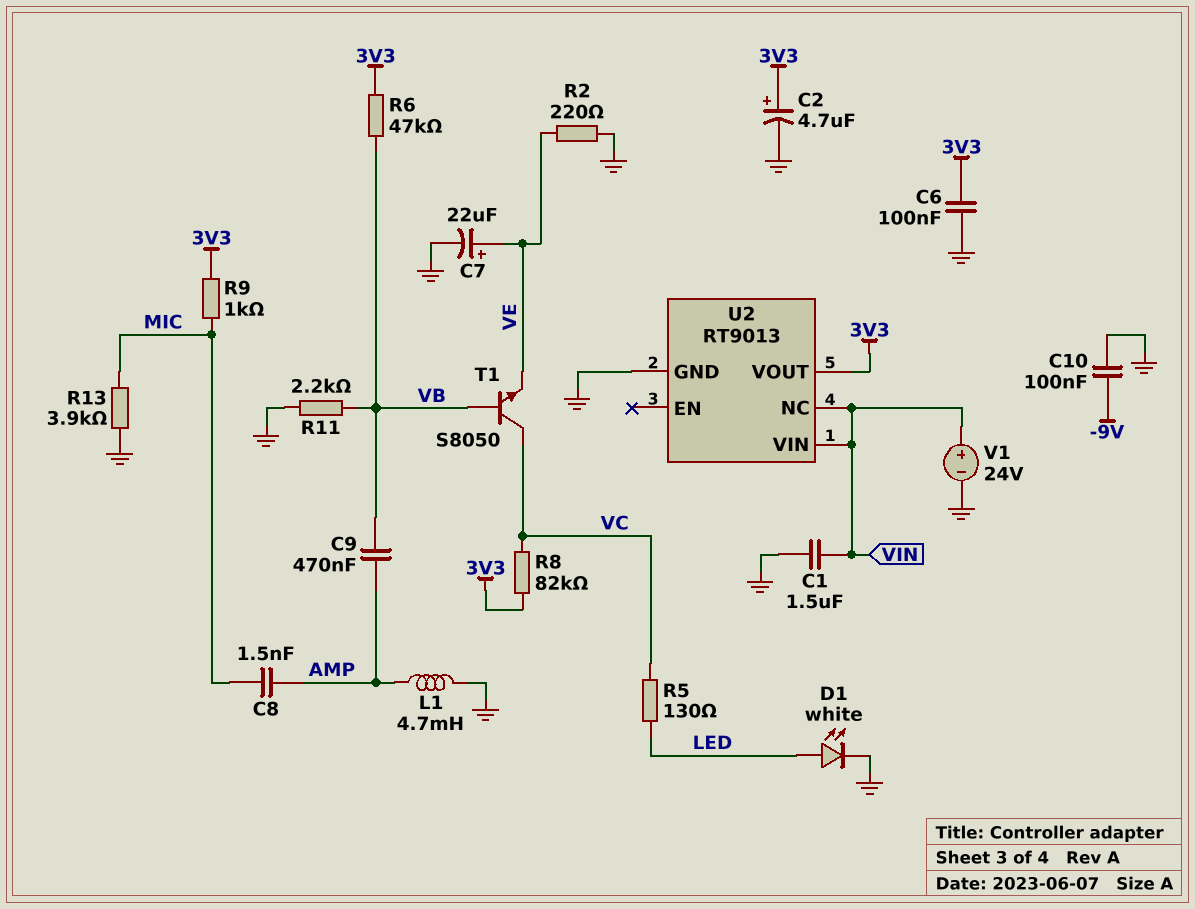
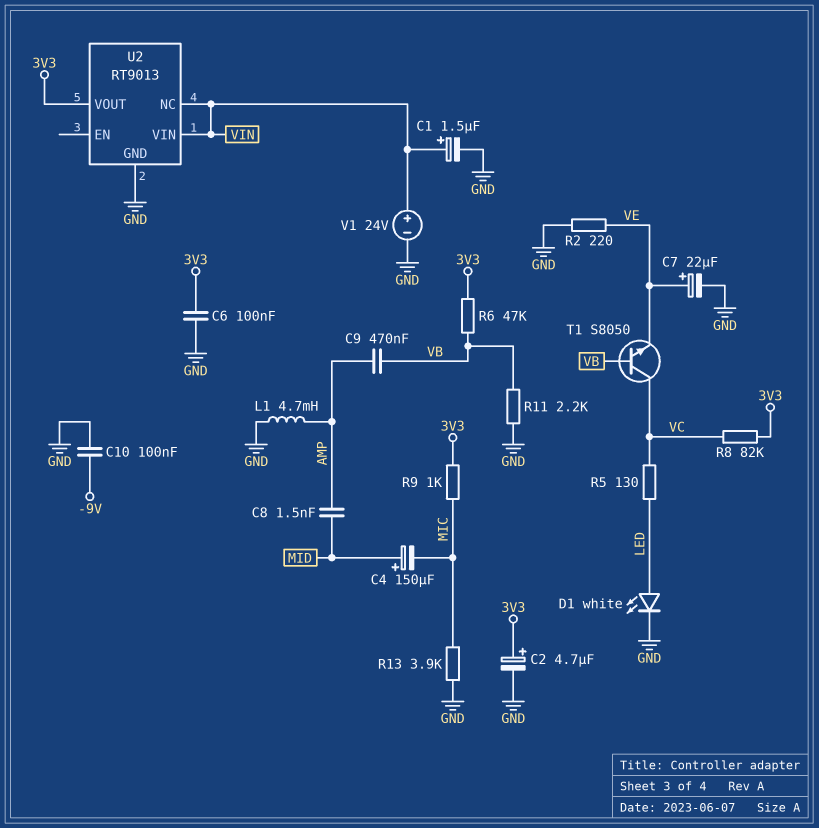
C1: 1.5uF (GND, VIN) -> 1.5uF (plus VIN, minus GND)
C4: none -> 150uF (plus MID, minus MIC)
C8: 1.5nF (AMP, MIC) -> 1.5nF (AMP, MID)

